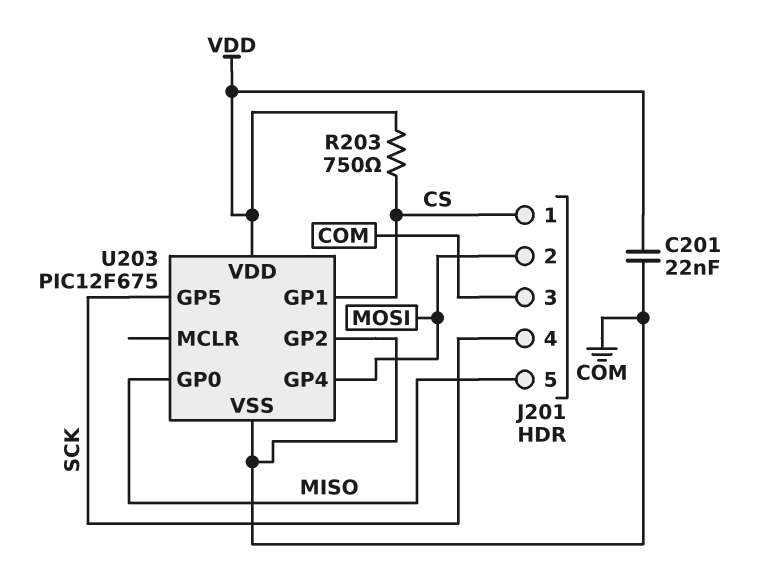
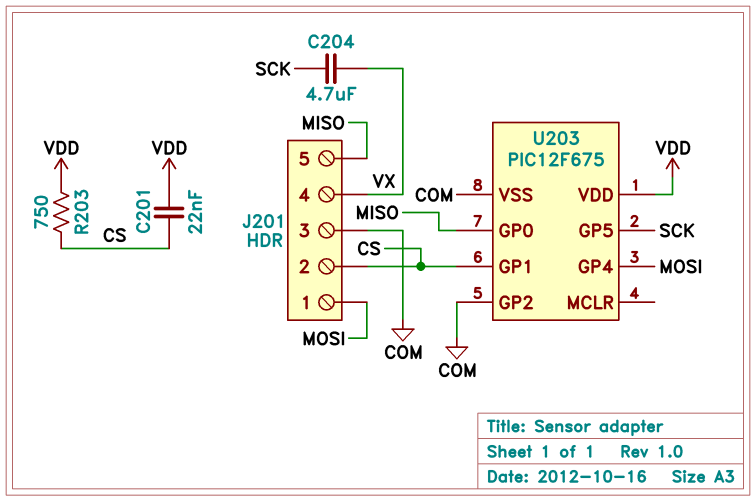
C201: 22nF (COM, VDD) -> 22nF (CS, VDD)
C204: none -> 4.7uF (SCK, VX)
J201 pin 1: CS -> MOSI
J201 pin 2: MOSI -> CS
J201 pin 4: SCK -> VX

